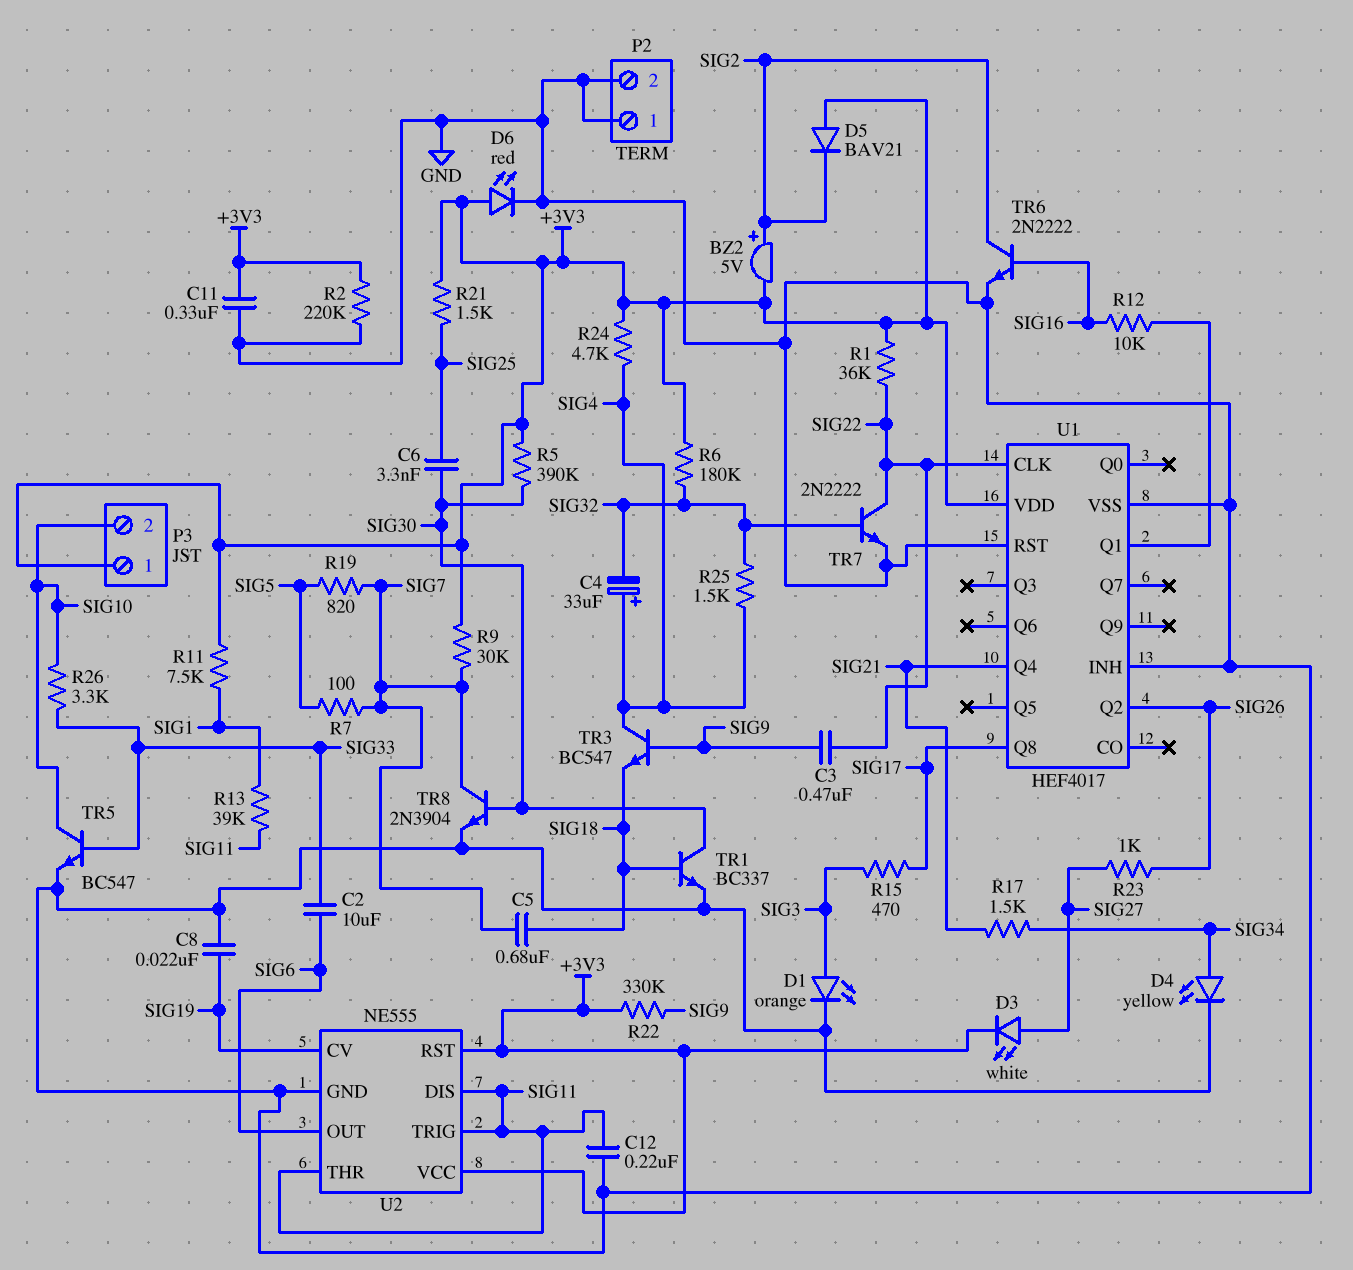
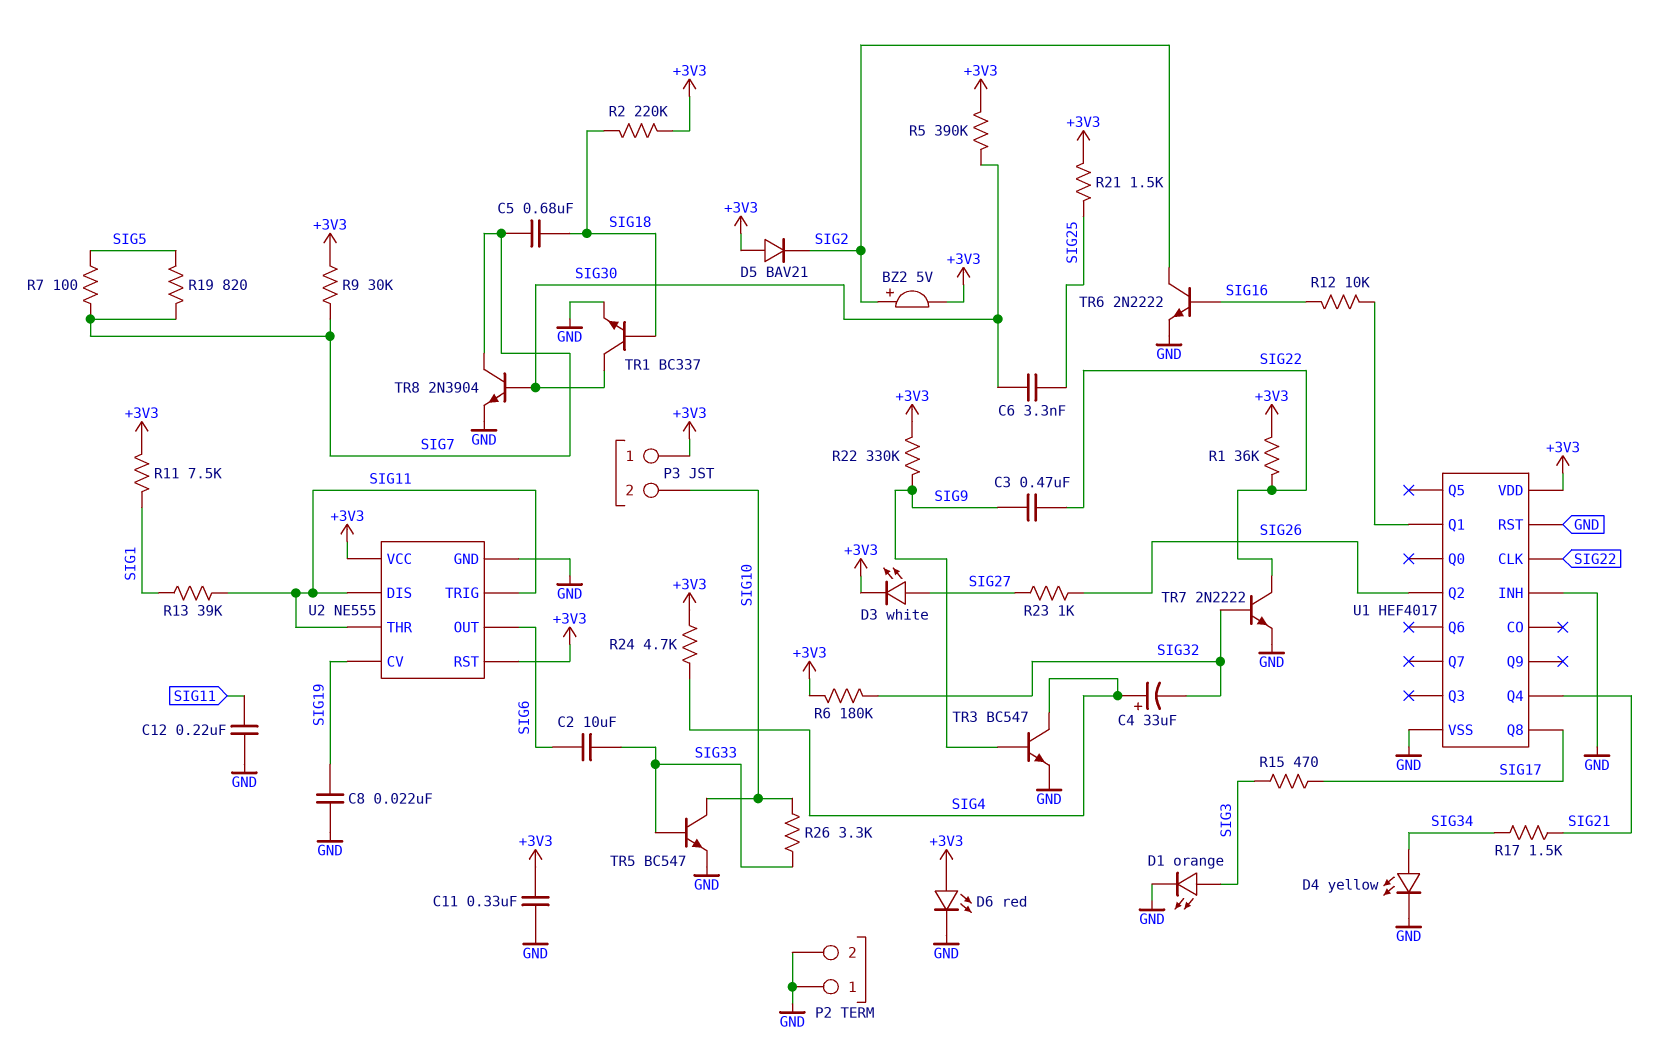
R2: 220k (+3V3, GND) -> 220k (+3V3, SIG18)
R25: 1.5k (SIG4, SIG32) -> none
TR3: NPN BC547 (B SIG9, C SIG4, E SIG18) -> NPN BC547 (B SIG9, C SIG4, E GND)

